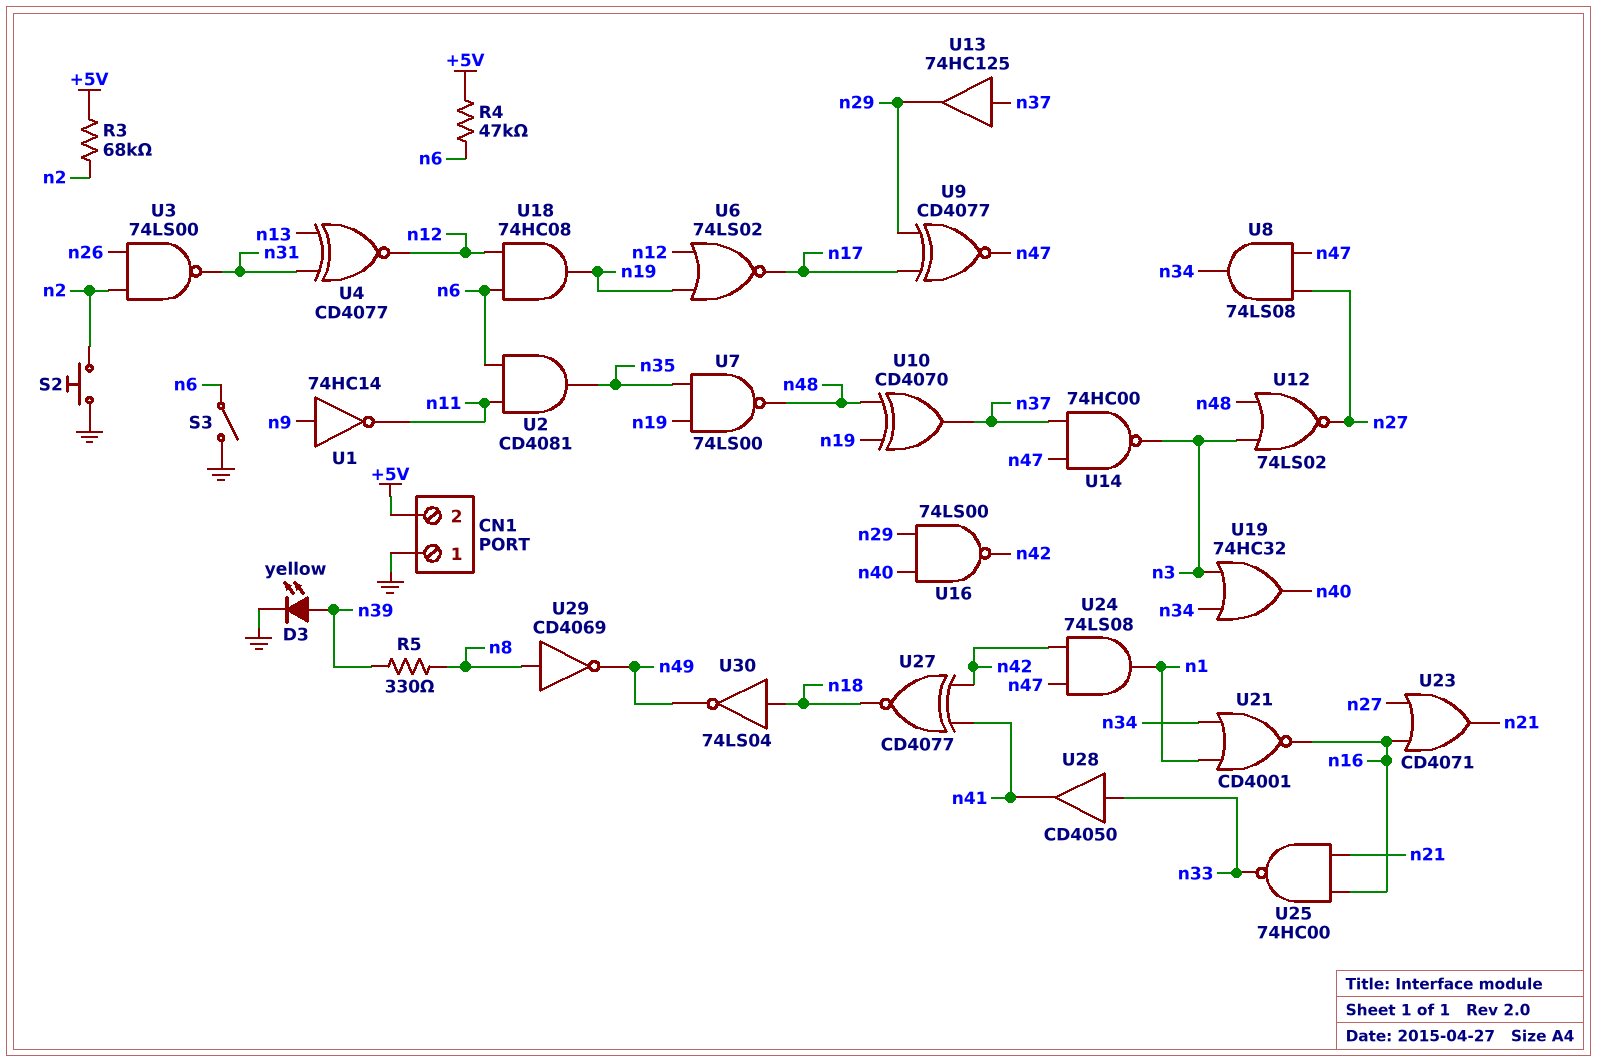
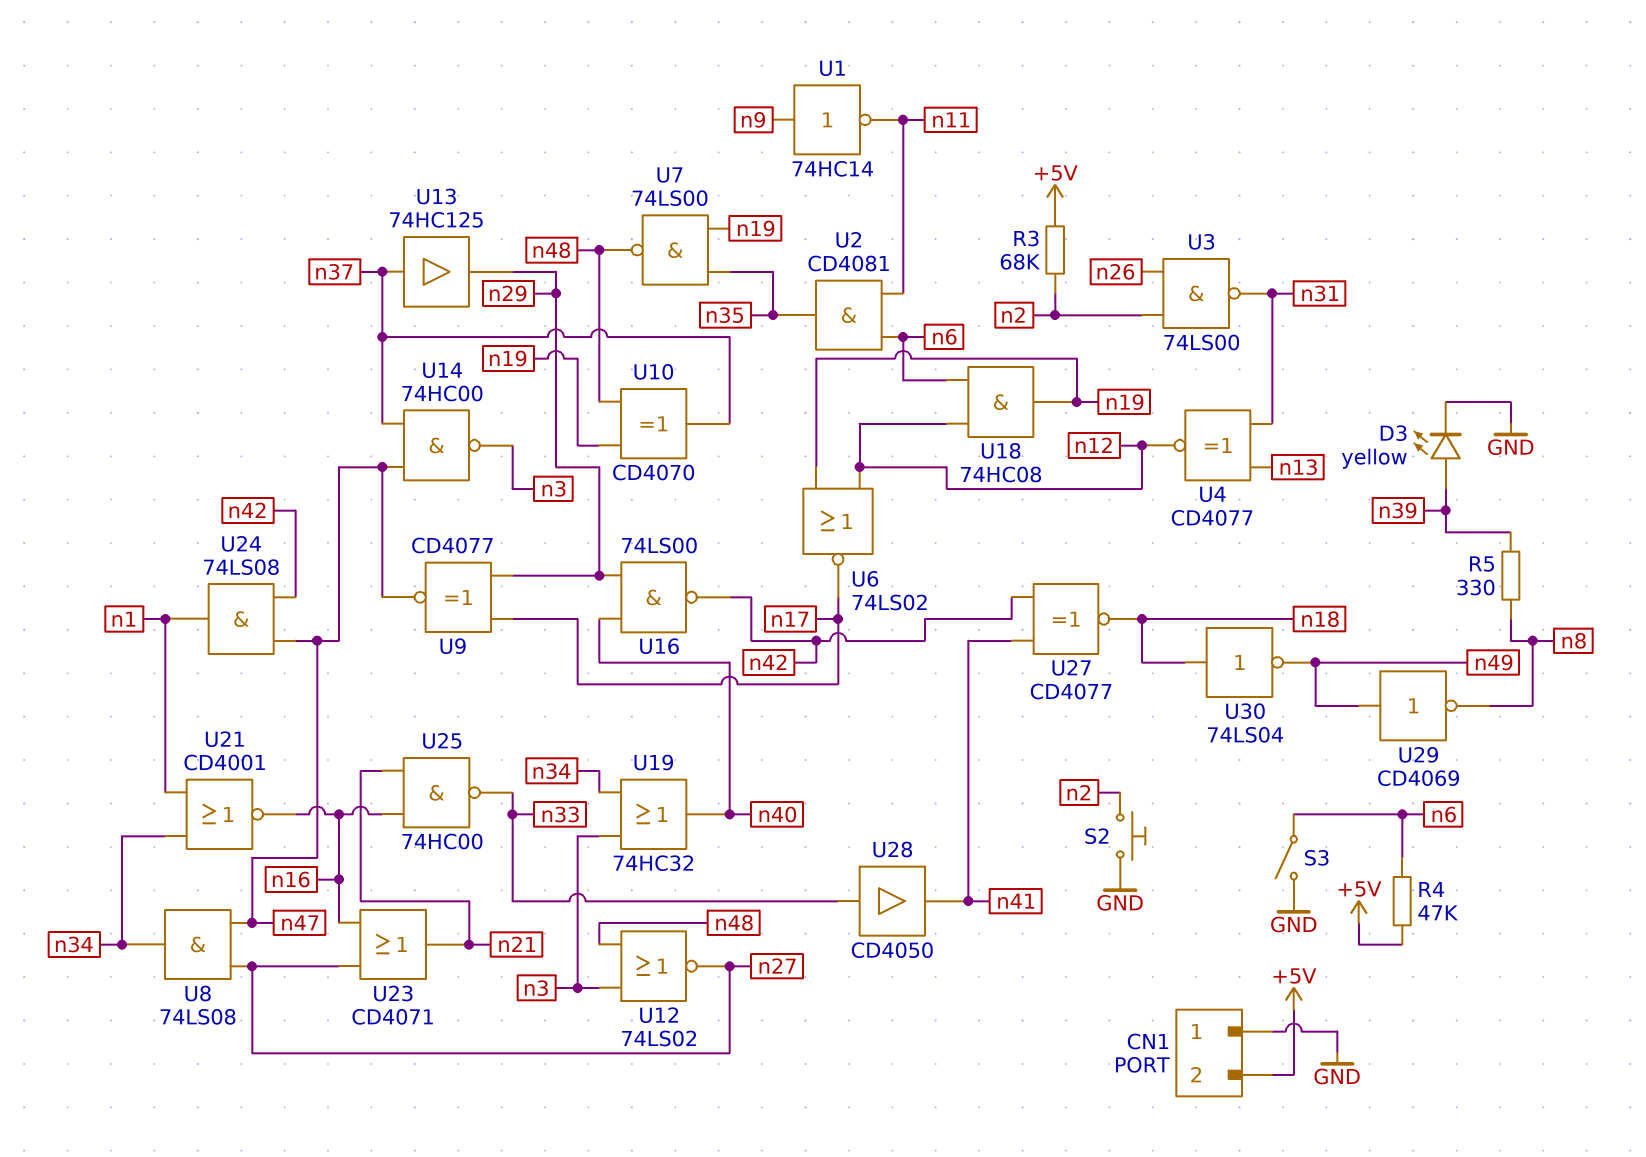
U29: NOT CD4069 (in n8, out n49) -> NOT CD4069 (in n49, out n8)

